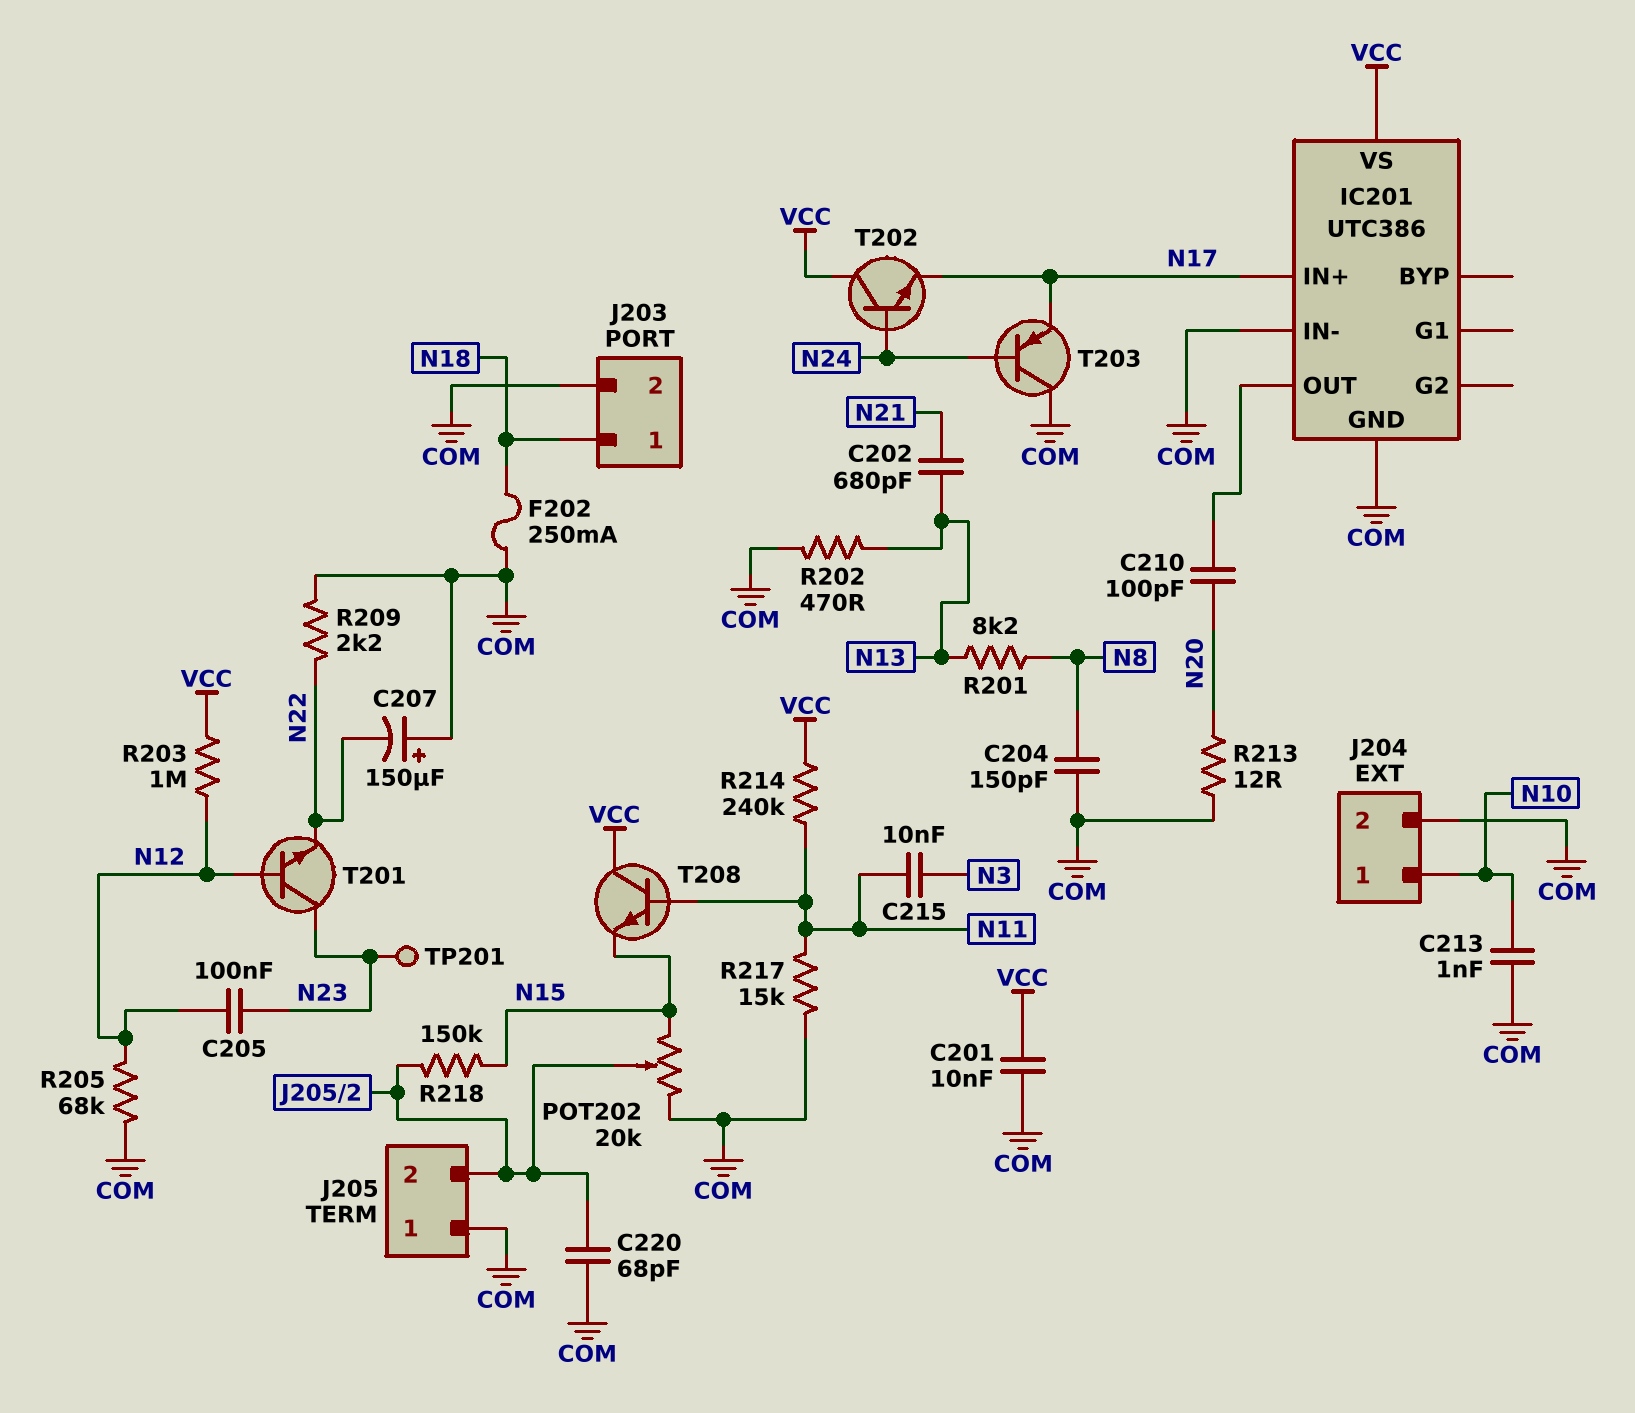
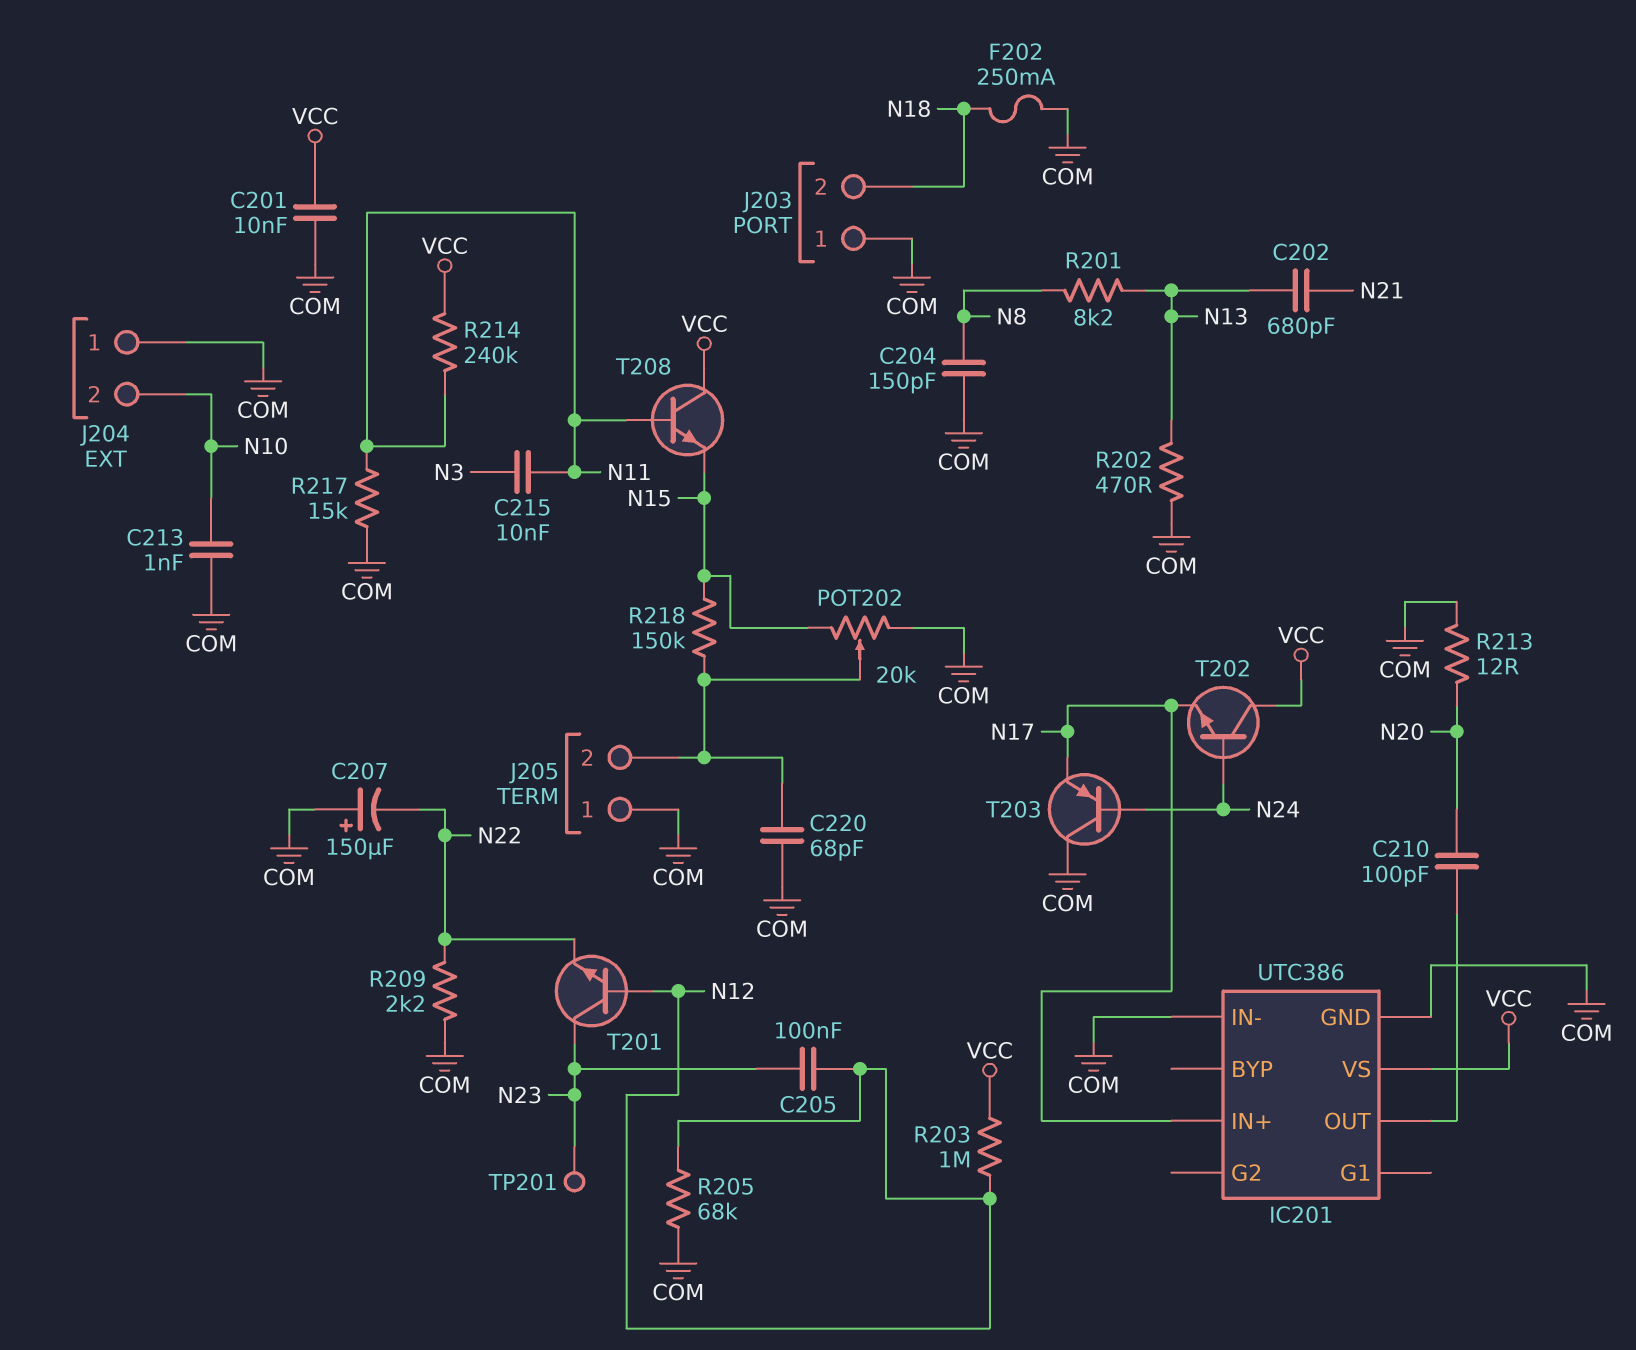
J203 pin 1: N18 -> COM
J203 pin 2: COM -> N18
J204 pin 1: N10 -> COM
J204 pin 2: COM -> N10

